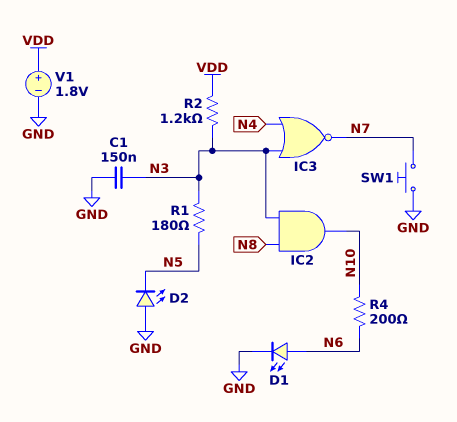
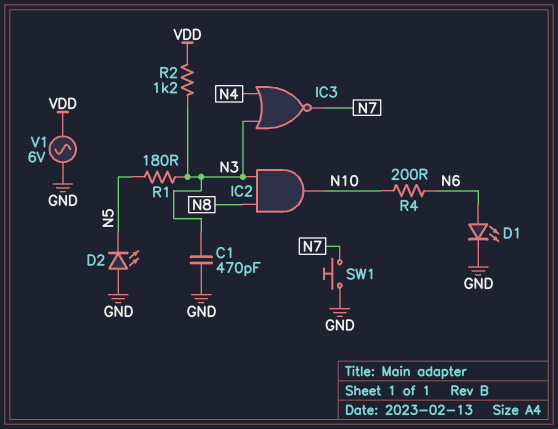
C1: 150nF (GND, N3) -> 470pF (GND, N3)
V1: 1.8V (plus VDD, minus GND) -> AC 6V (GND, VDD)

